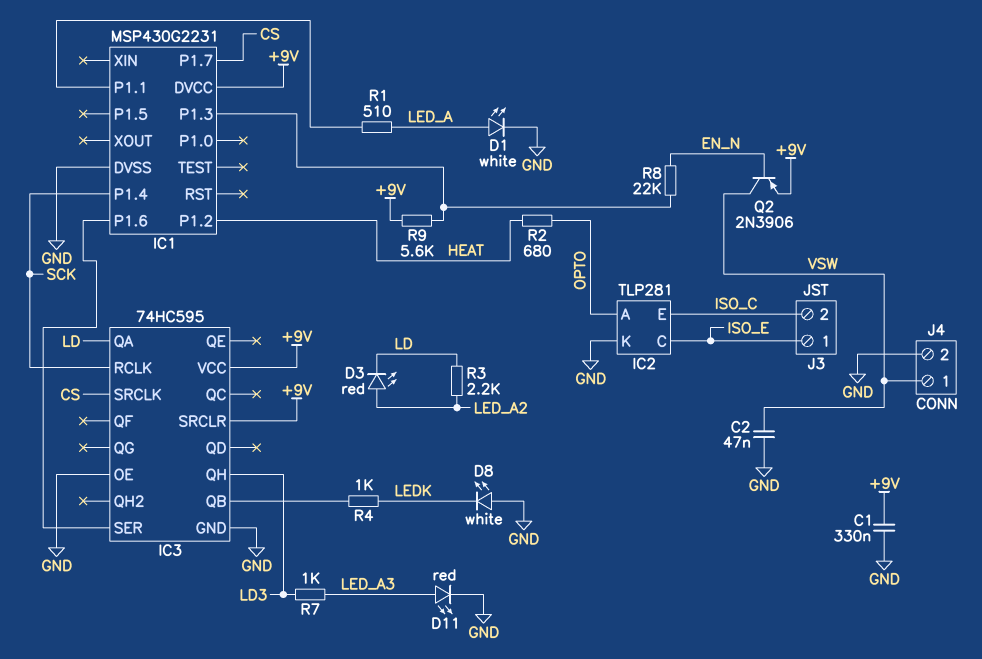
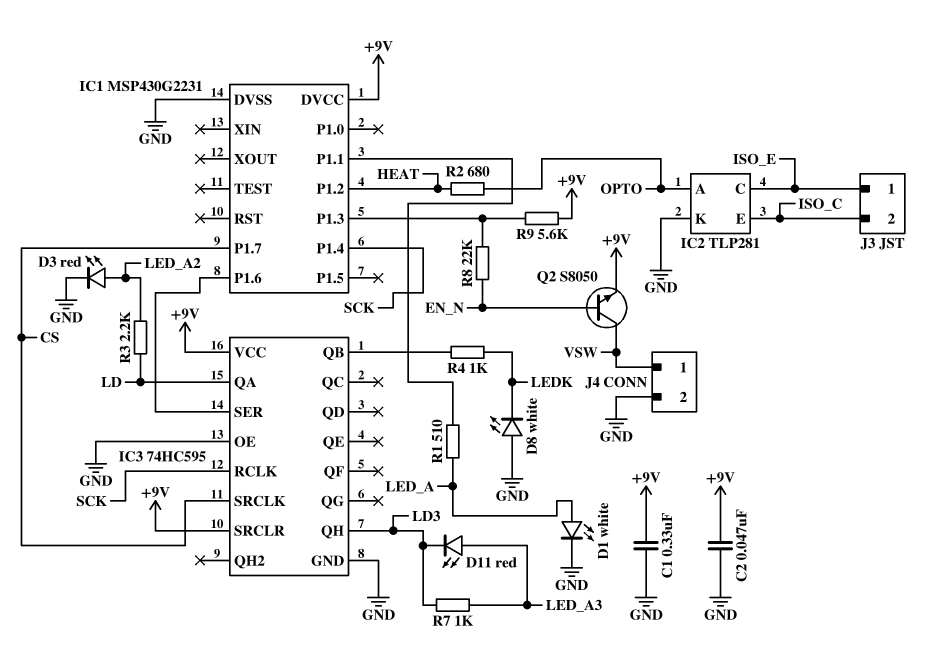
C2: 47nF (GND, VSW) -> 47nF (+9V, GND)
D3: LED red (A LED_A2, K LD) -> LED red (A LED_A2, K GND)
D11: LED red (A LED_A3, K GND) -> LED red (A LED_A3, K LD3)
Q2: PNP 2N3906 (B EN_N, C VSW, E +9V) -> NPN S8050 (B EN_N, C VSW, E +9V)

